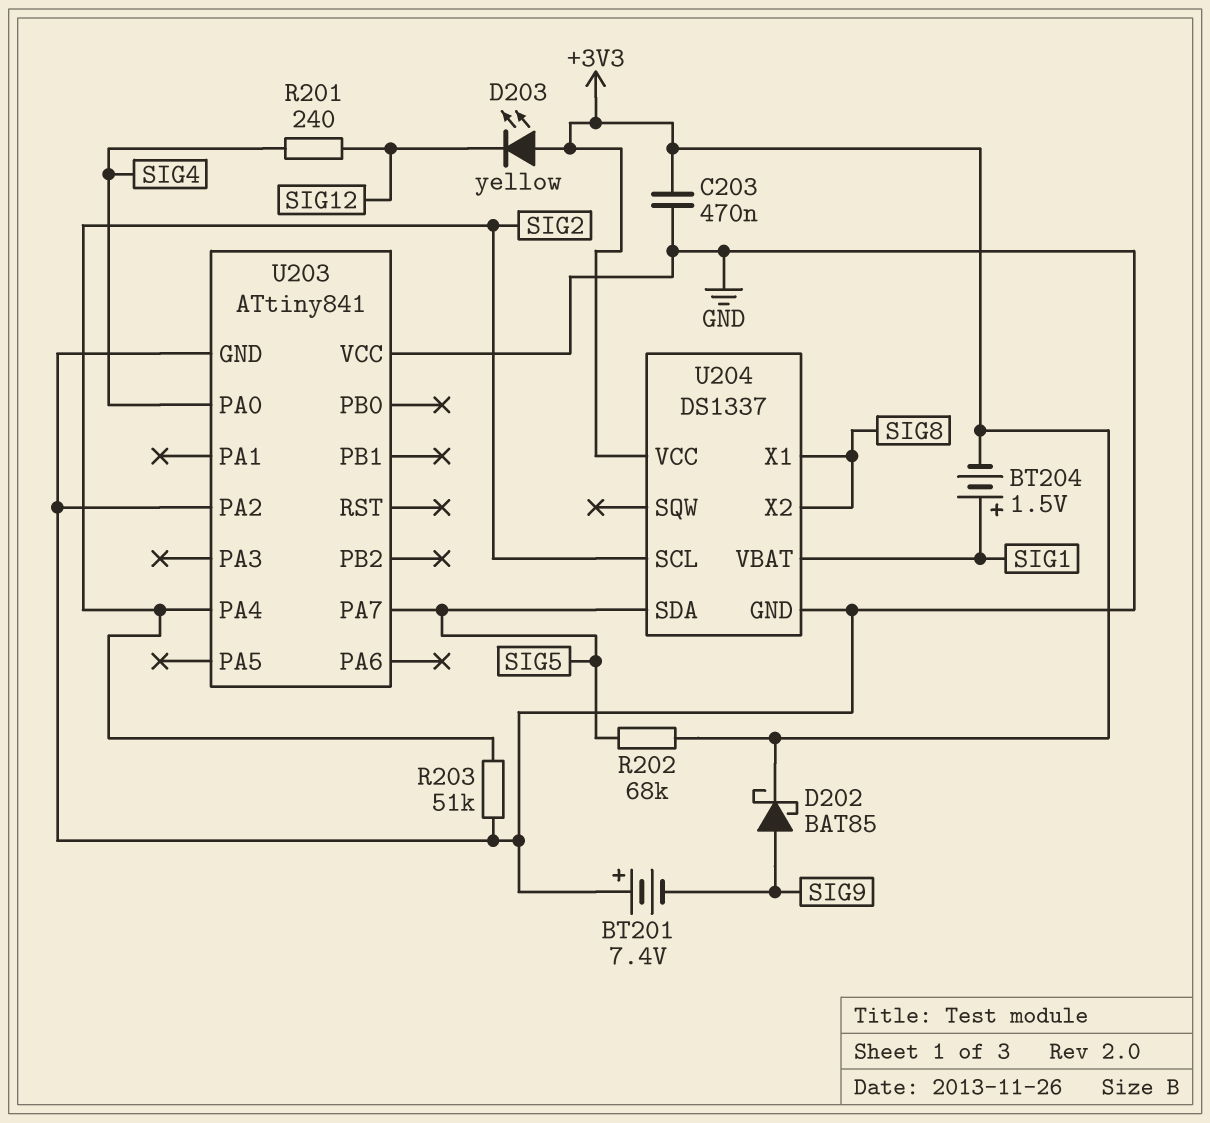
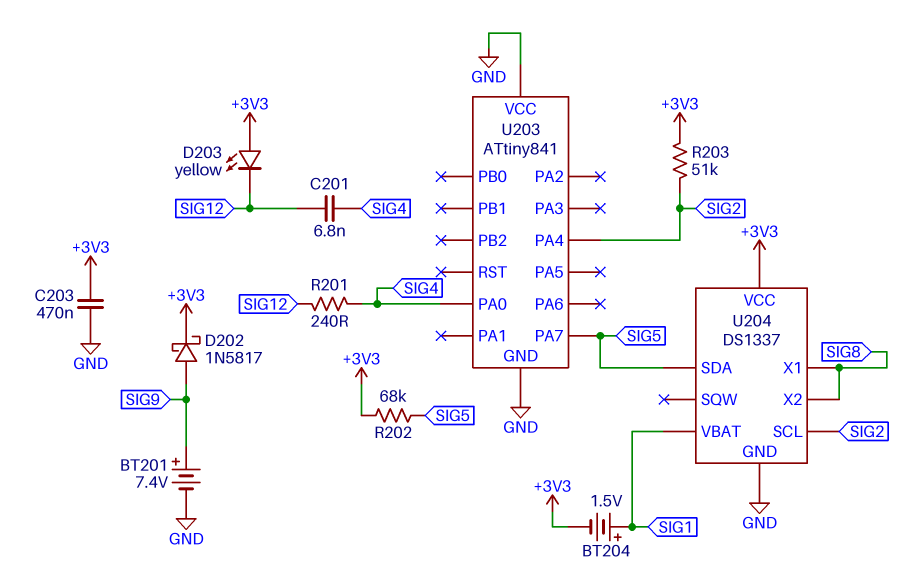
BT201: 7.4V (plus GND, minus SIG9) -> 7.4V (plus SIG9, minus GND)
C201: none -> 6.8nF (SIG4, SIG12)
D202: schottky BAT85 (A SIG9, K +3V3) -> schottky 1N5817 (A SIG9, K +3V3)
R203: 51k (GND, SIG2) -> 51k (+3V3, SIG2)
U203 pin PA2: GND -> none

